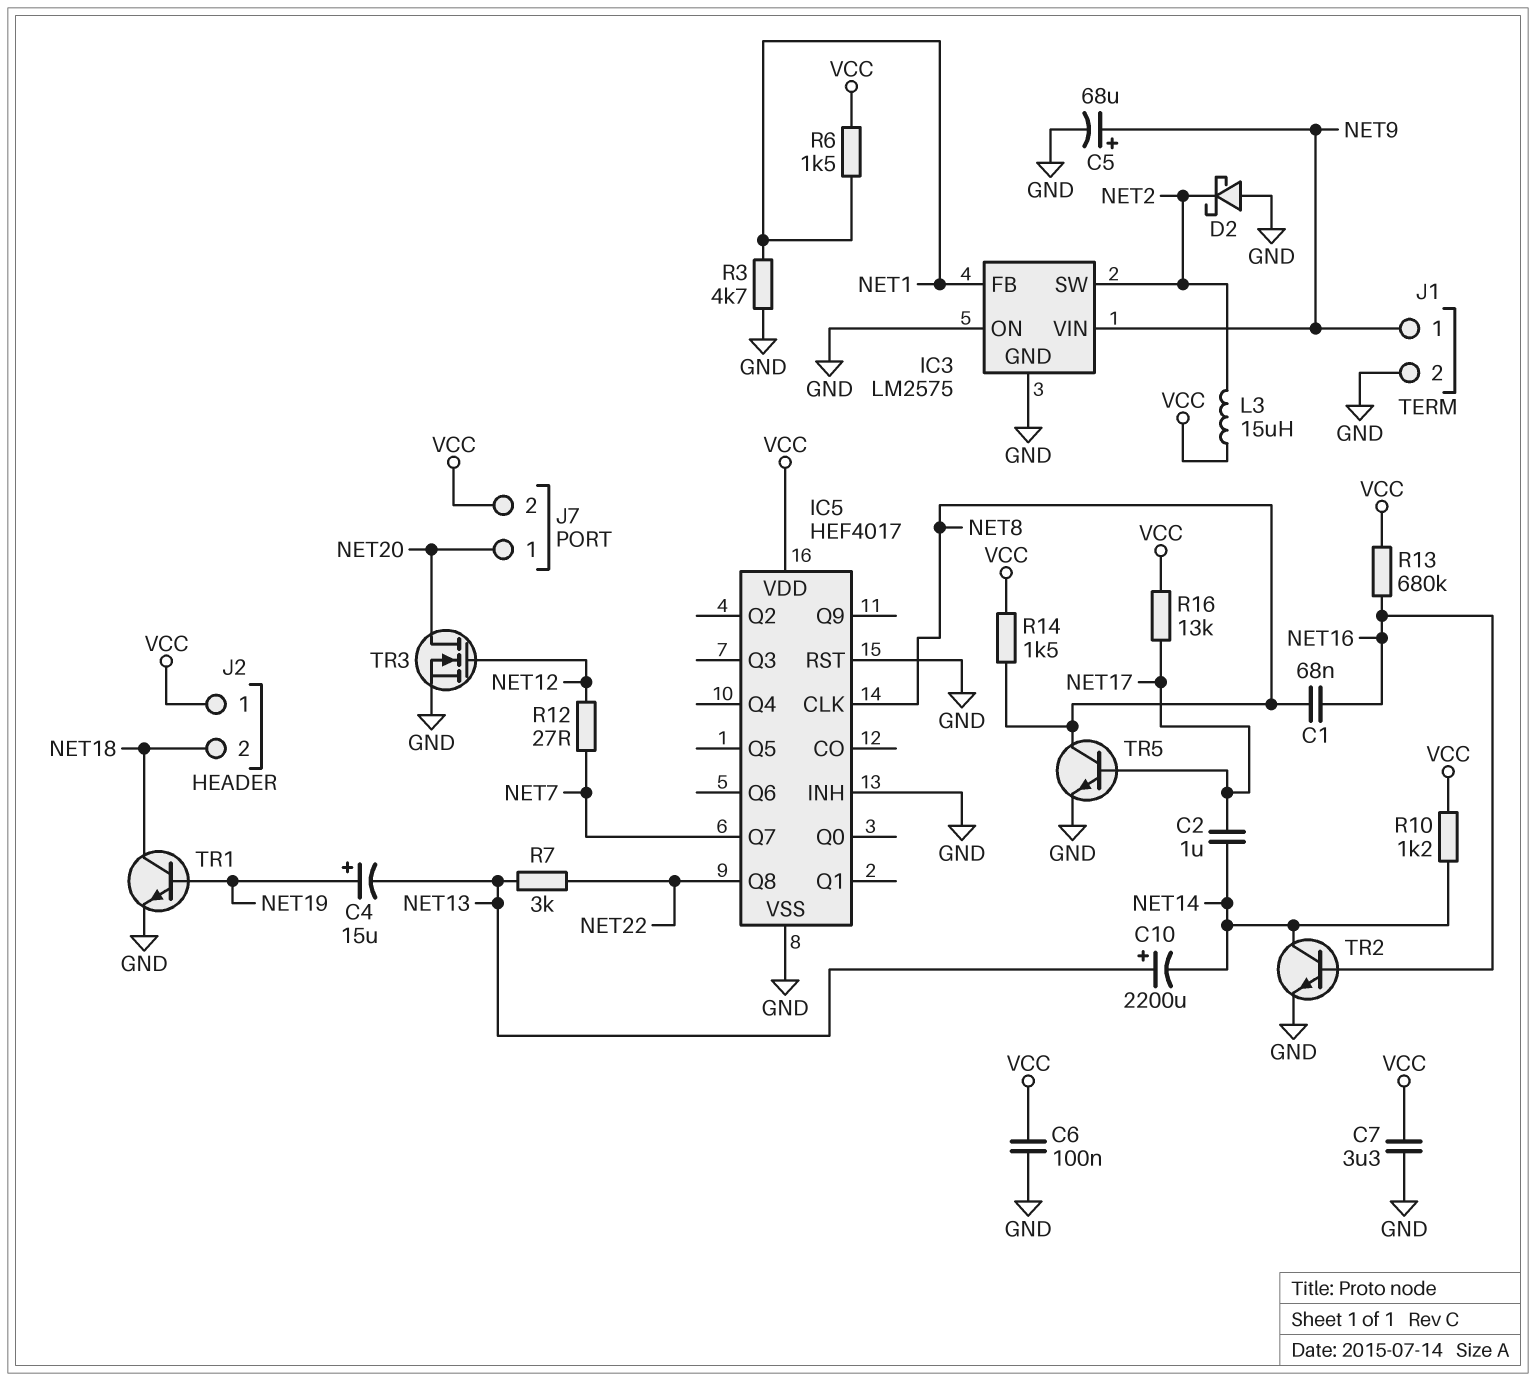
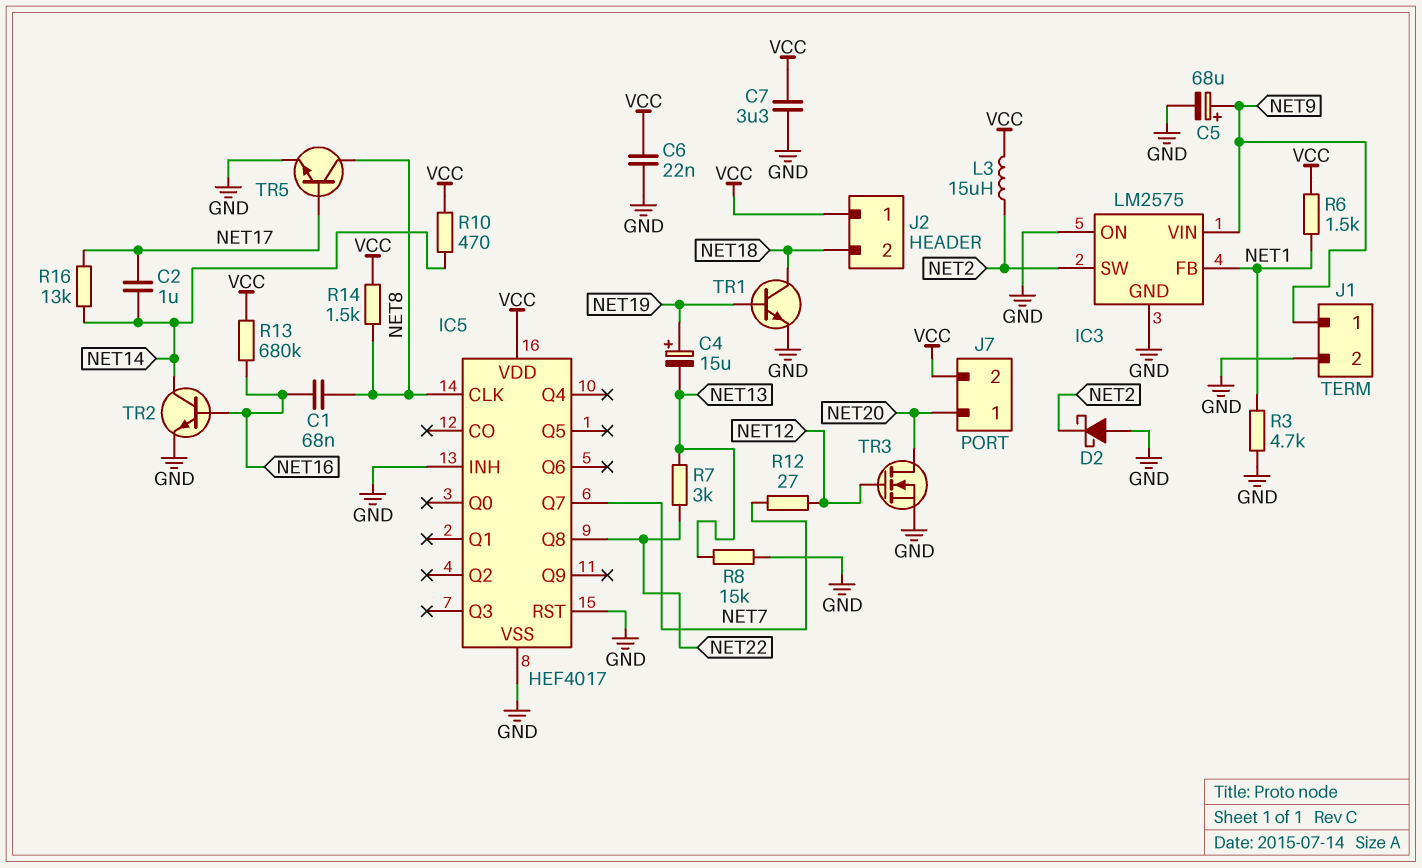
C6: 100nF (GND, VCC) -> 22nF (GND, VCC)
C10: 2200uF (plus NET13, minus NET14) -> none
R8: none -> 15k (GND, NET13)
R10: 1.2k (NET14, VCC) -> 470 (NET14, VCC)
R16: 13k (NET17, VCC) -> 13k (NET14, NET17)

